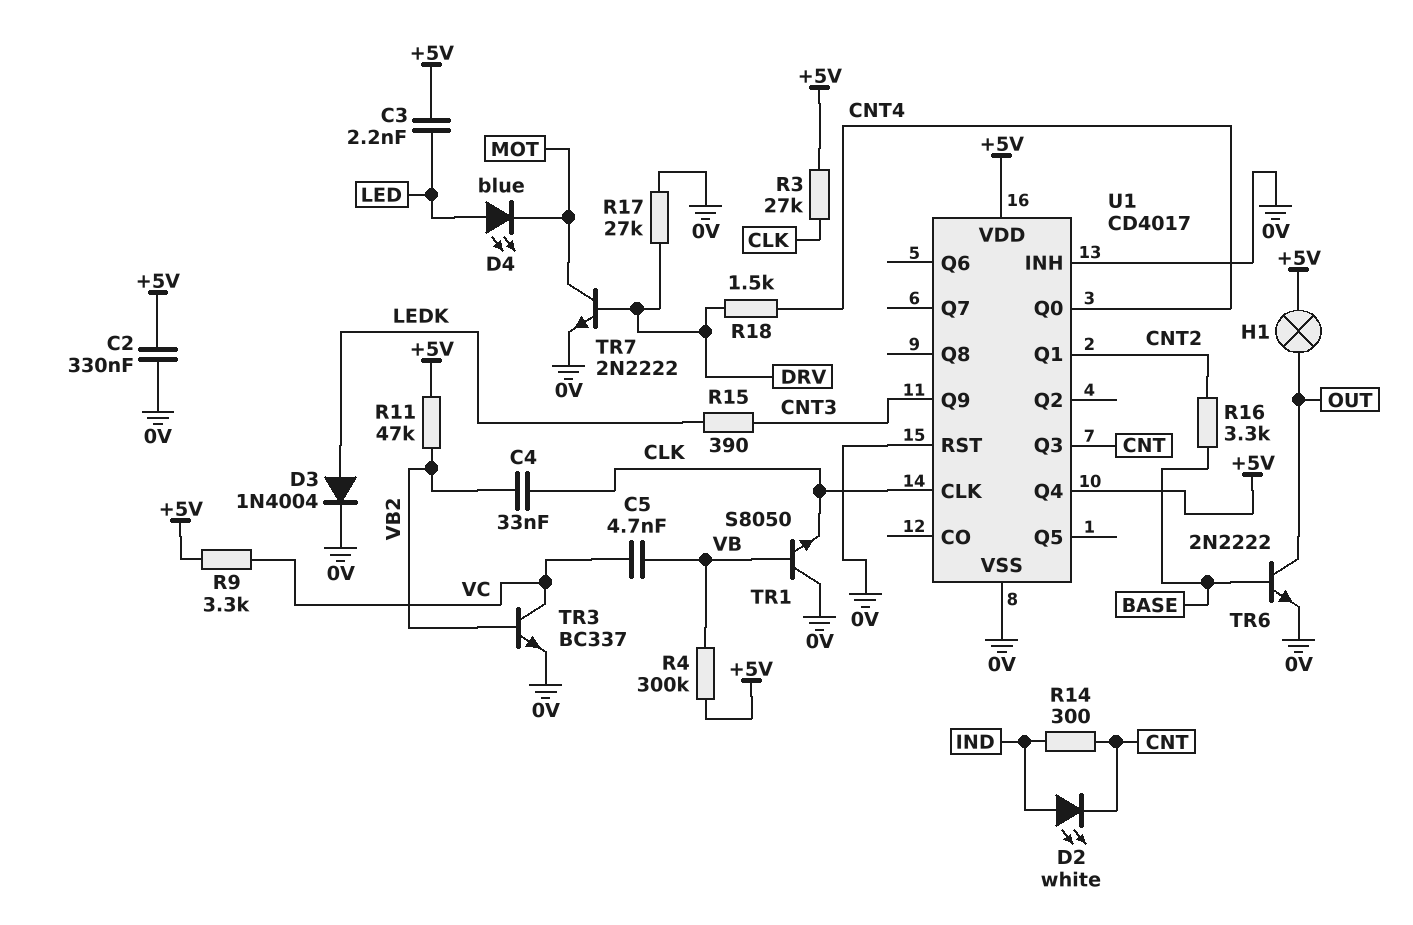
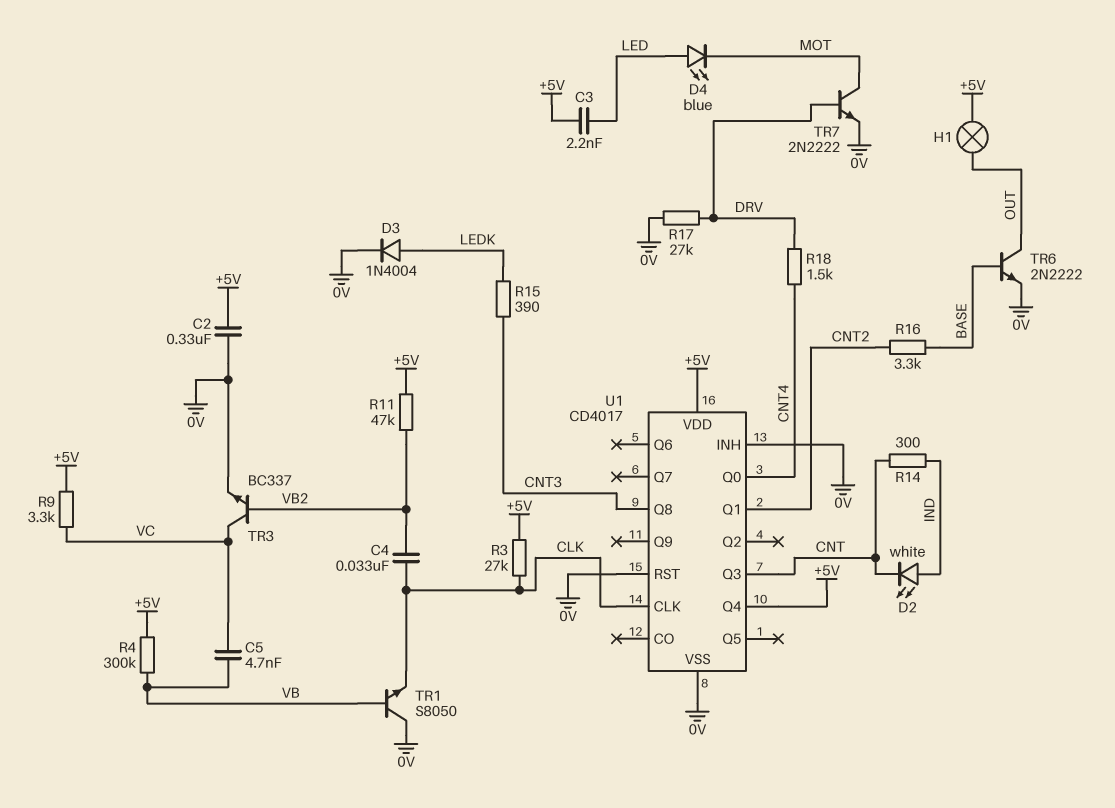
U1 pin Q8: none -> CNT3
U1 pin Q9: CNT3 -> none

